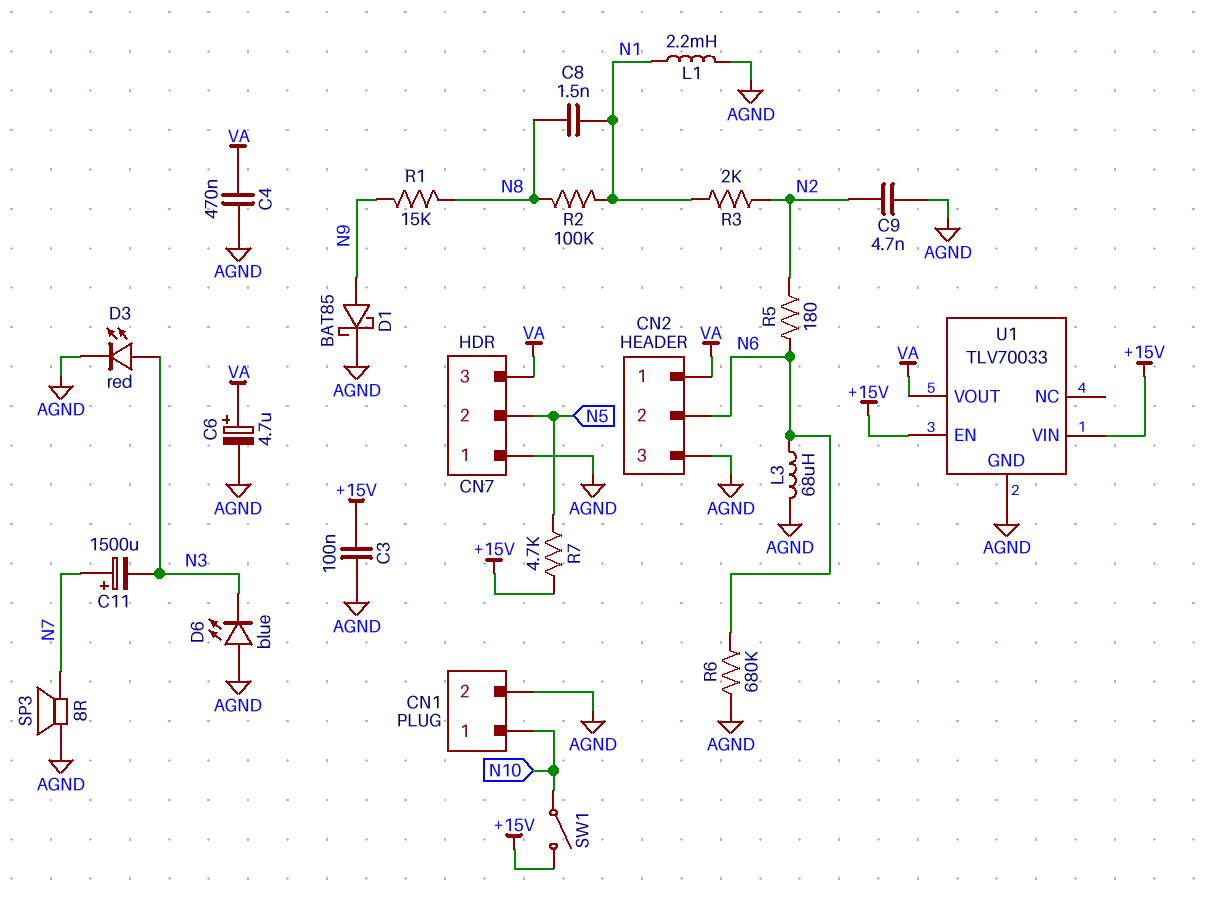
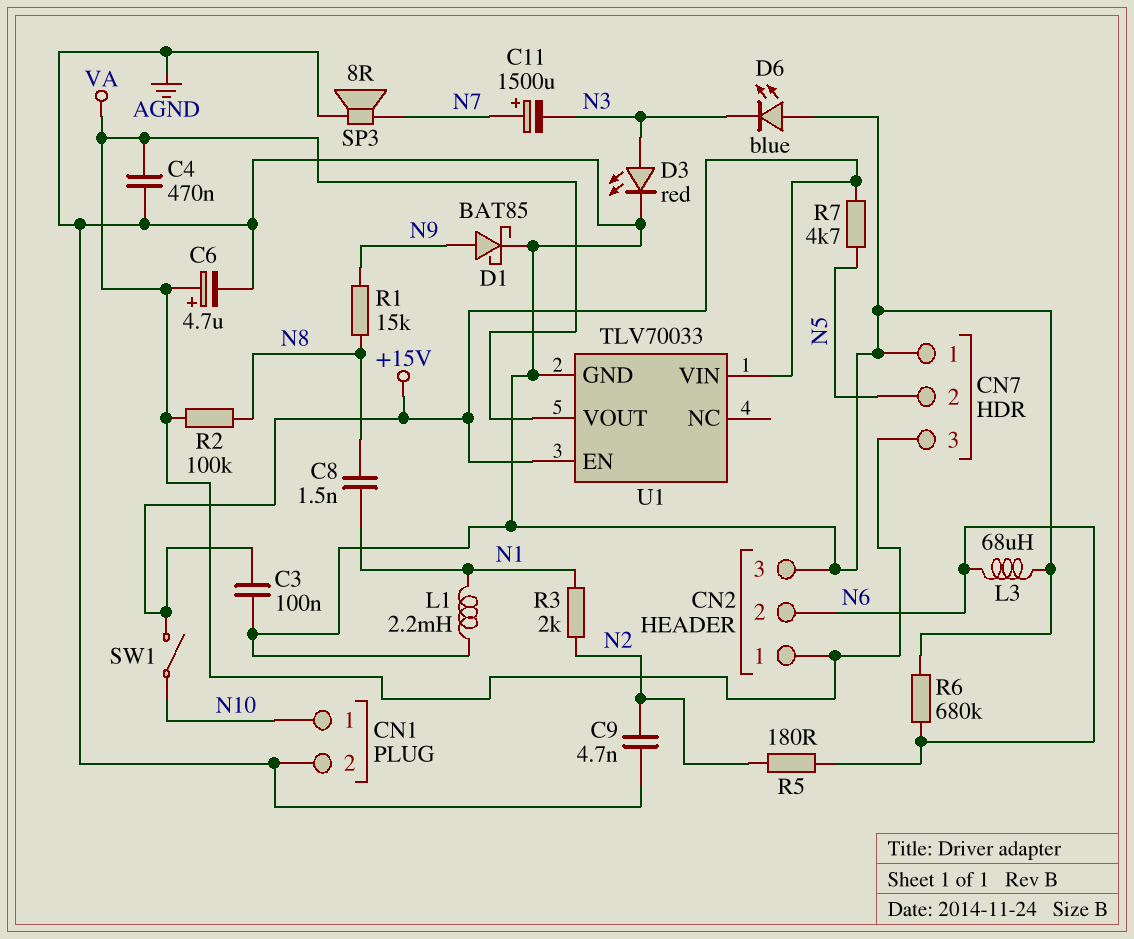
R2: 100k (N1, N8) -> 100k (N8, VA)

